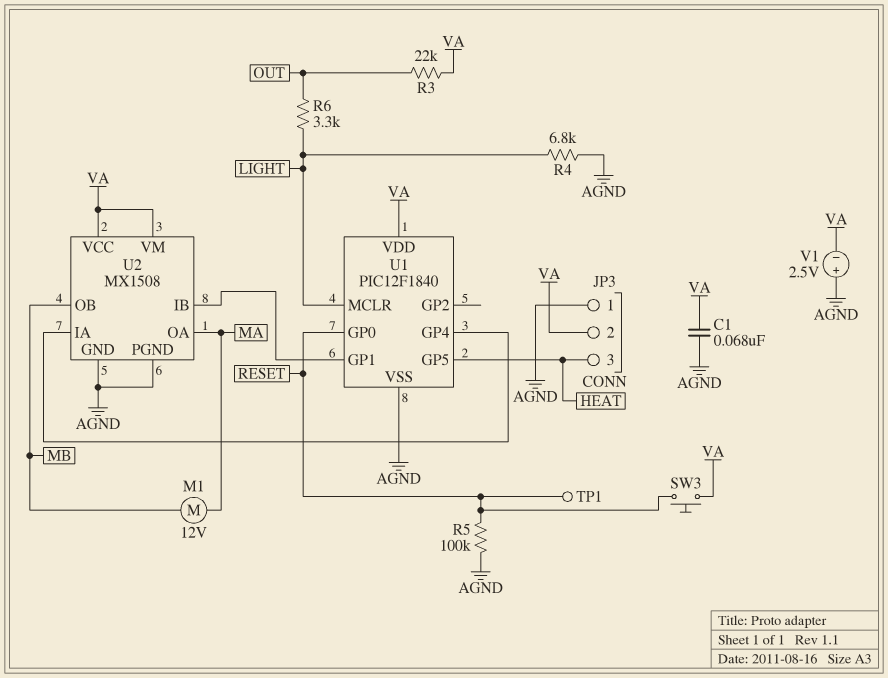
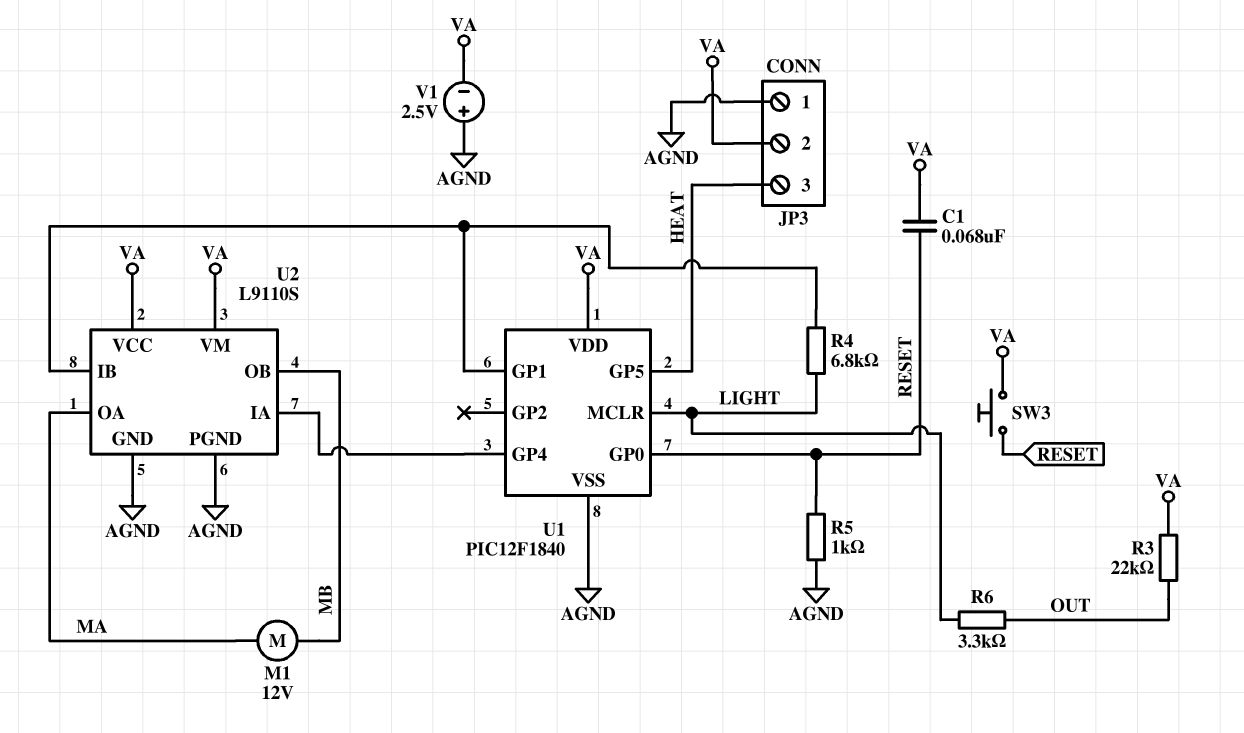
C1: 68nF (AGND, VA) -> 68nF (RESET, VA)
R4: 6.8k (AGND, LIGHT) -> 6.8k (LIGHT, U1/GP1)
R5: 100k (AGND, RESET) -> 1k (AGND, RESET)
TP1: test point (RESET) -> none
U2: MX1508 -> L9110S

